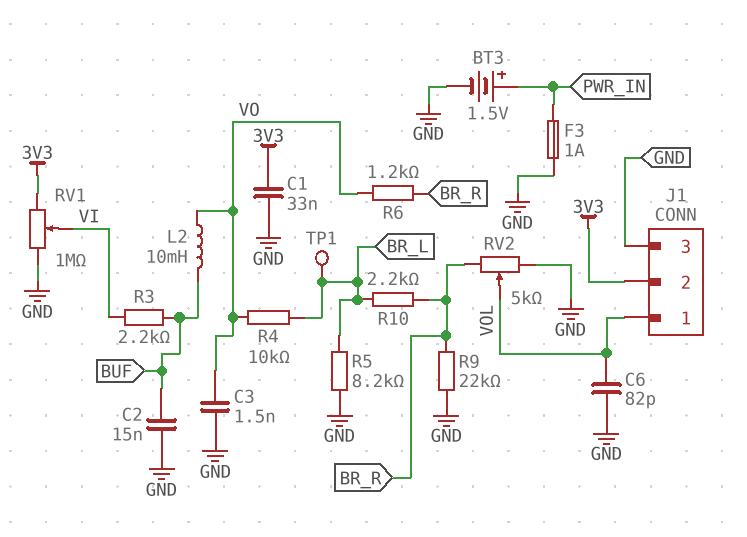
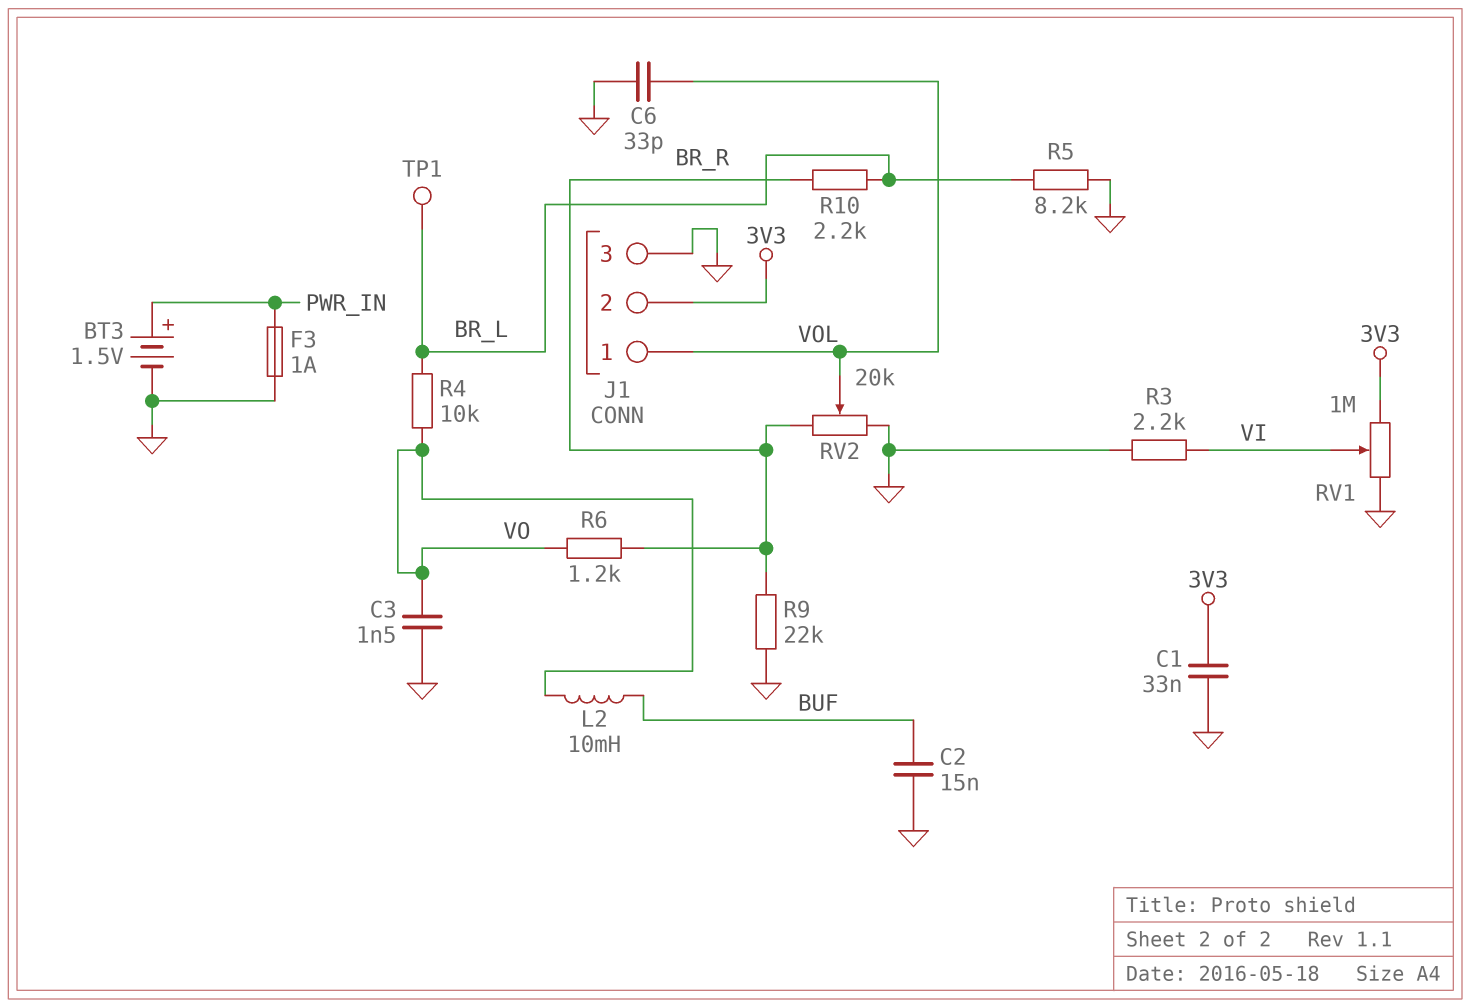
C6: 82pF (GND, VOL) -> 33pF (GND, VOL)
R3: 2.2k (BUF, VI) -> 2.2k (GND, VI)
RV2: 5k (BR_R, GND, wiper VOL) -> 20k (BR_R, GND, wiper VOL)

